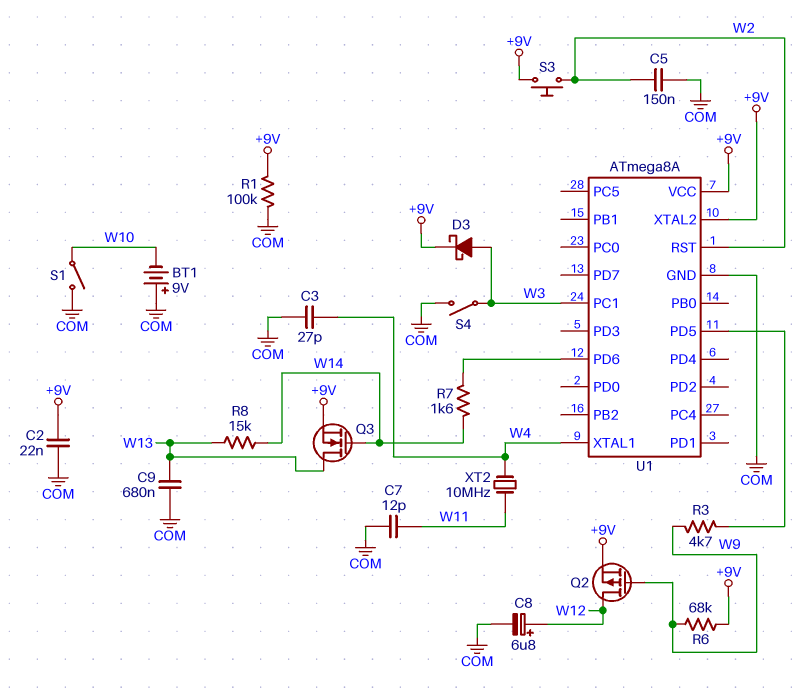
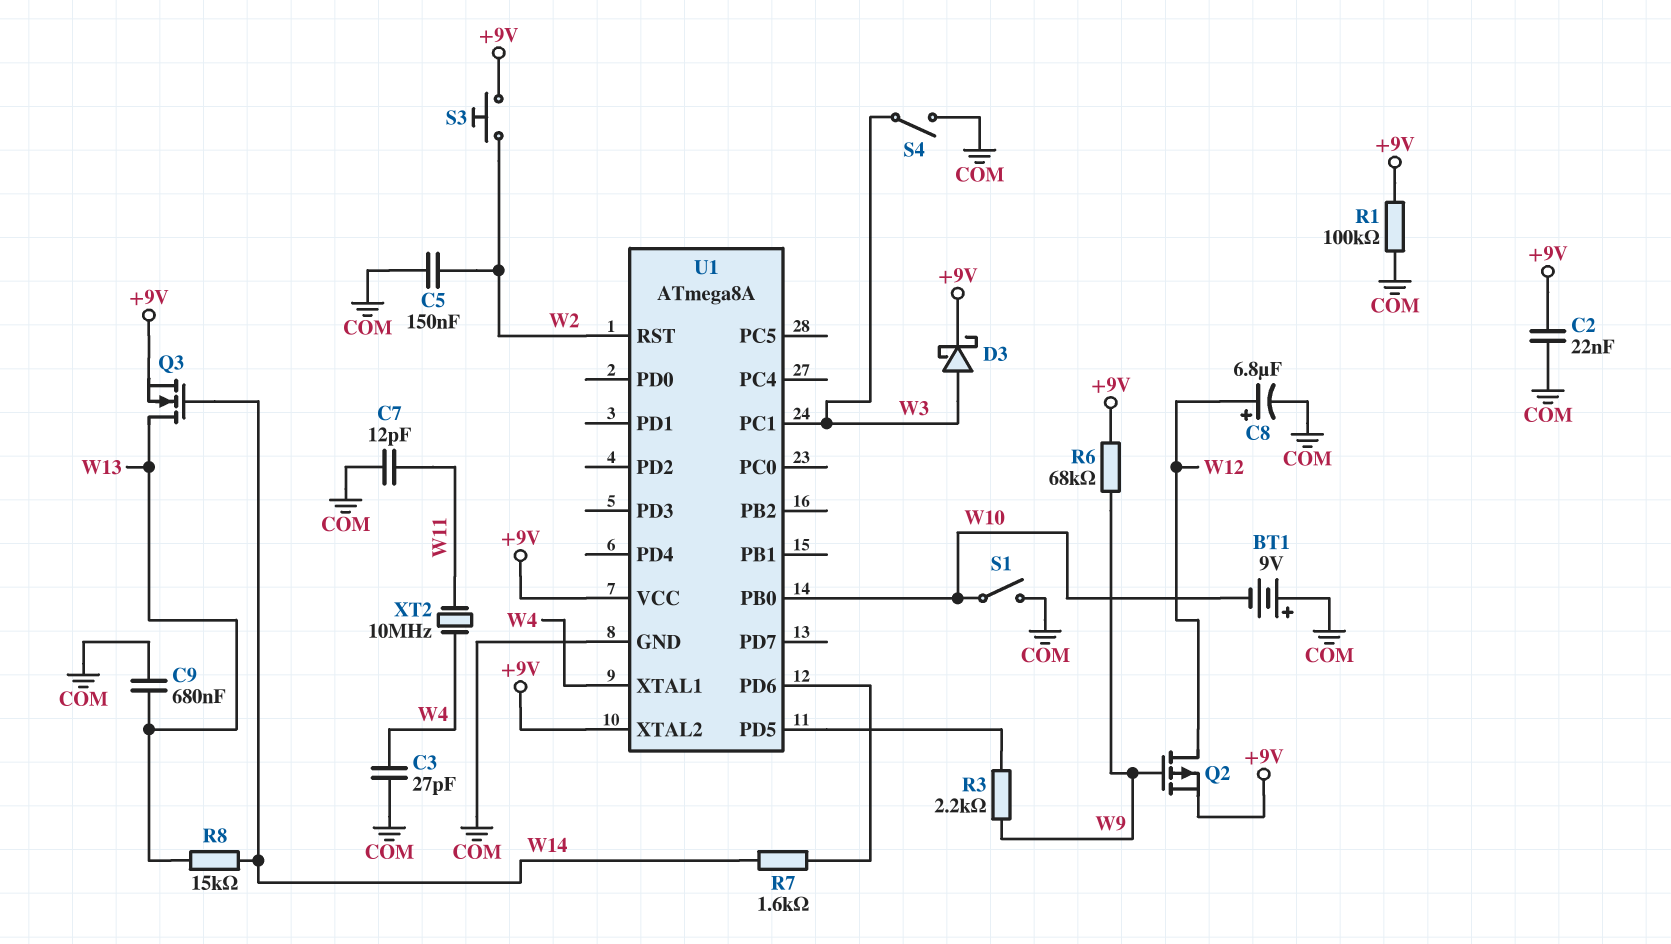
R3: 4.7k (U1/PD5, W9) -> 2.2k (U1/PD5, W9)
U1 pin PB0: none -> W10

